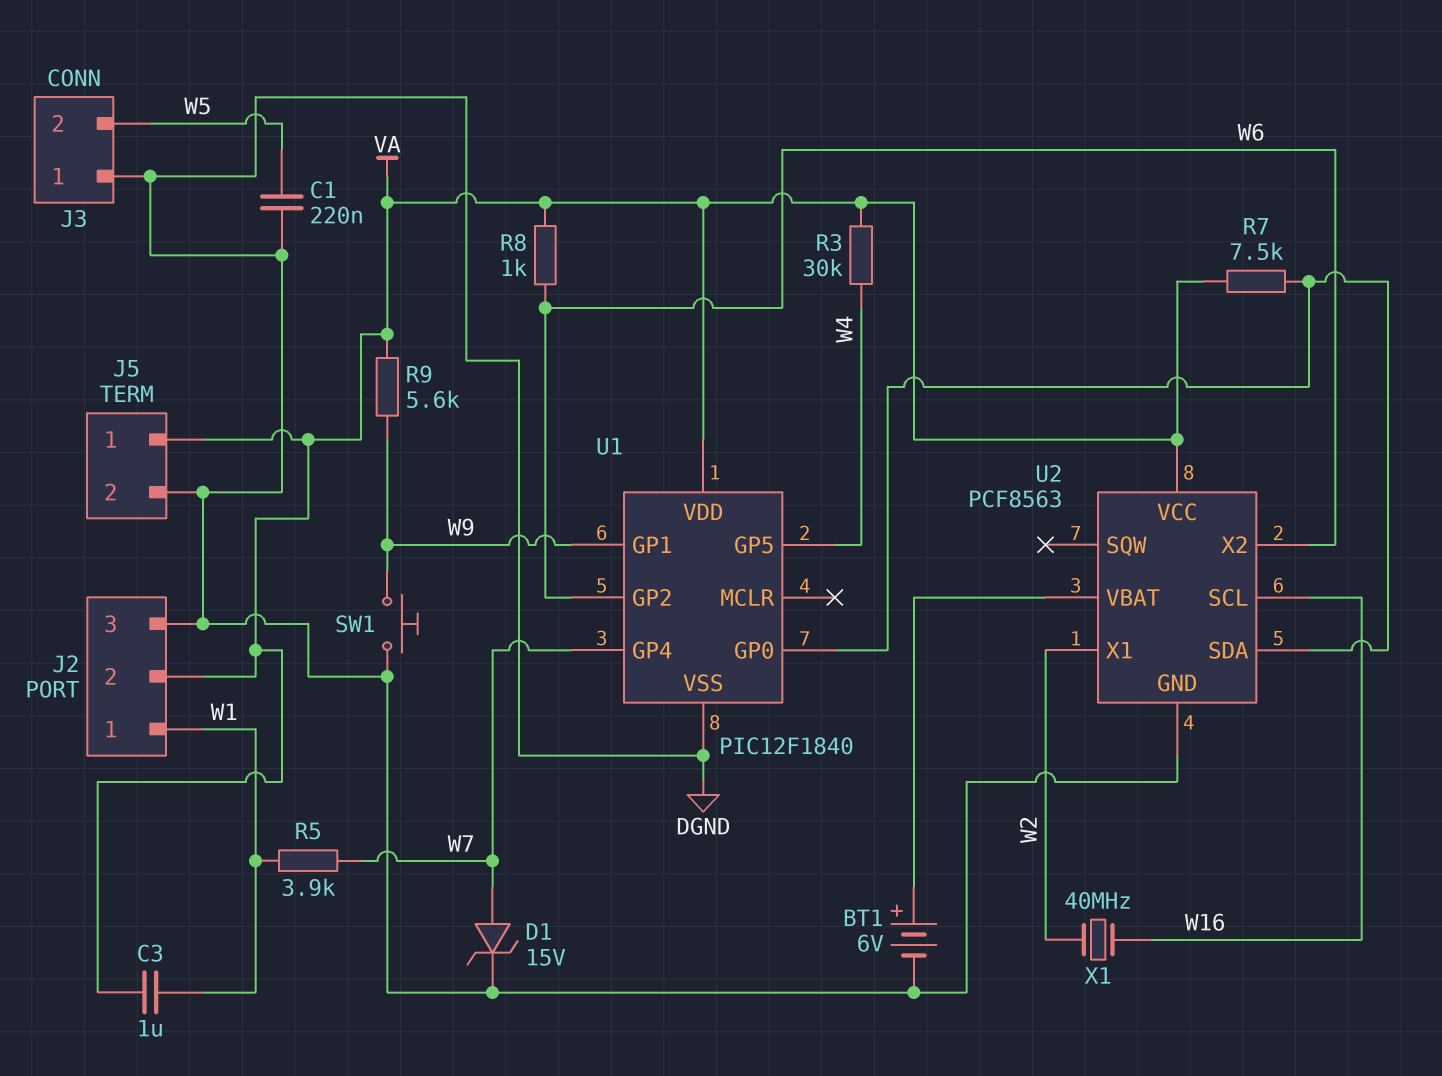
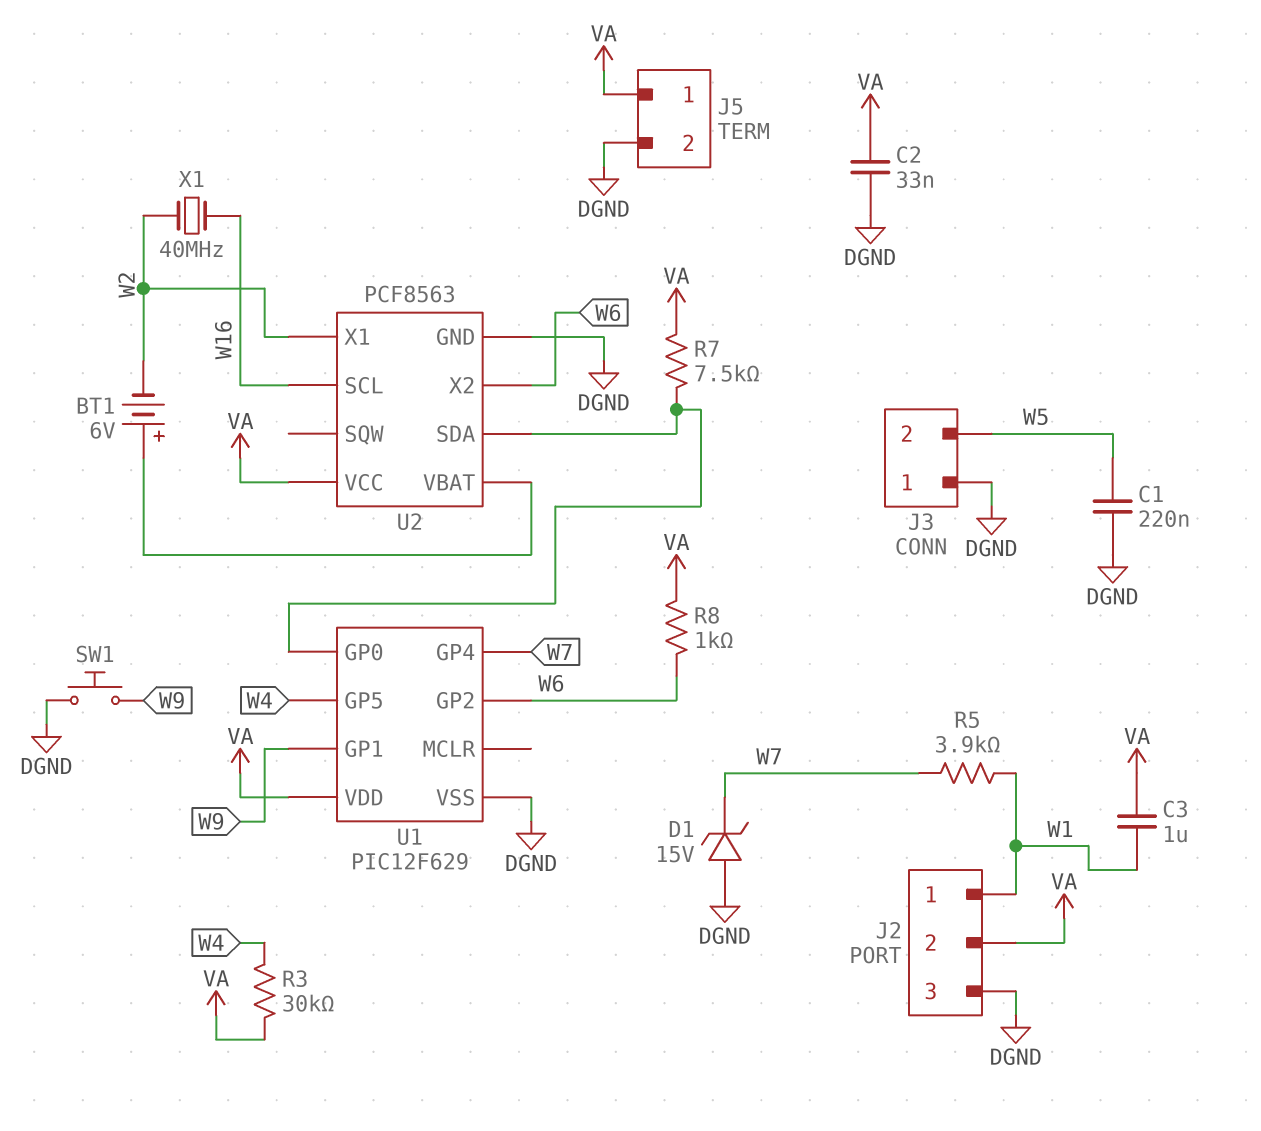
BT1: 6V (plus U2/VBAT, minus DGND) -> 6V (plus U2/VBAT, minus W2)
C2: none -> 33nF (DGND, VA)
D1: zener 15V (A W7, K DGND) -> zener 15V (A DGND, K W7)
R9: 5.6k (VA, W9) -> none
U1: PIC12F1840 -> PIC12F629

